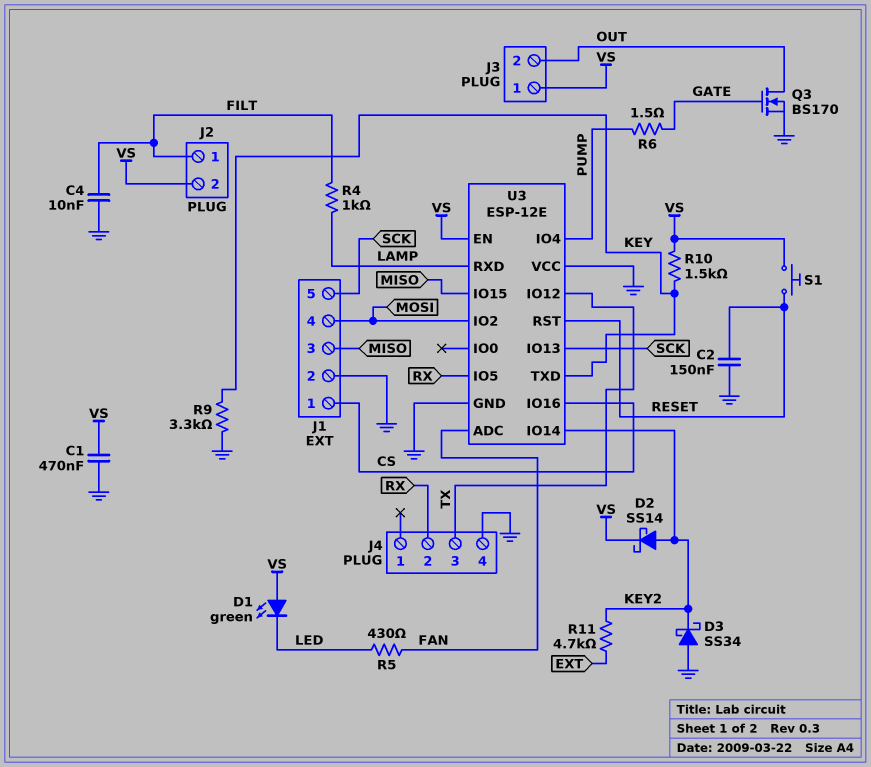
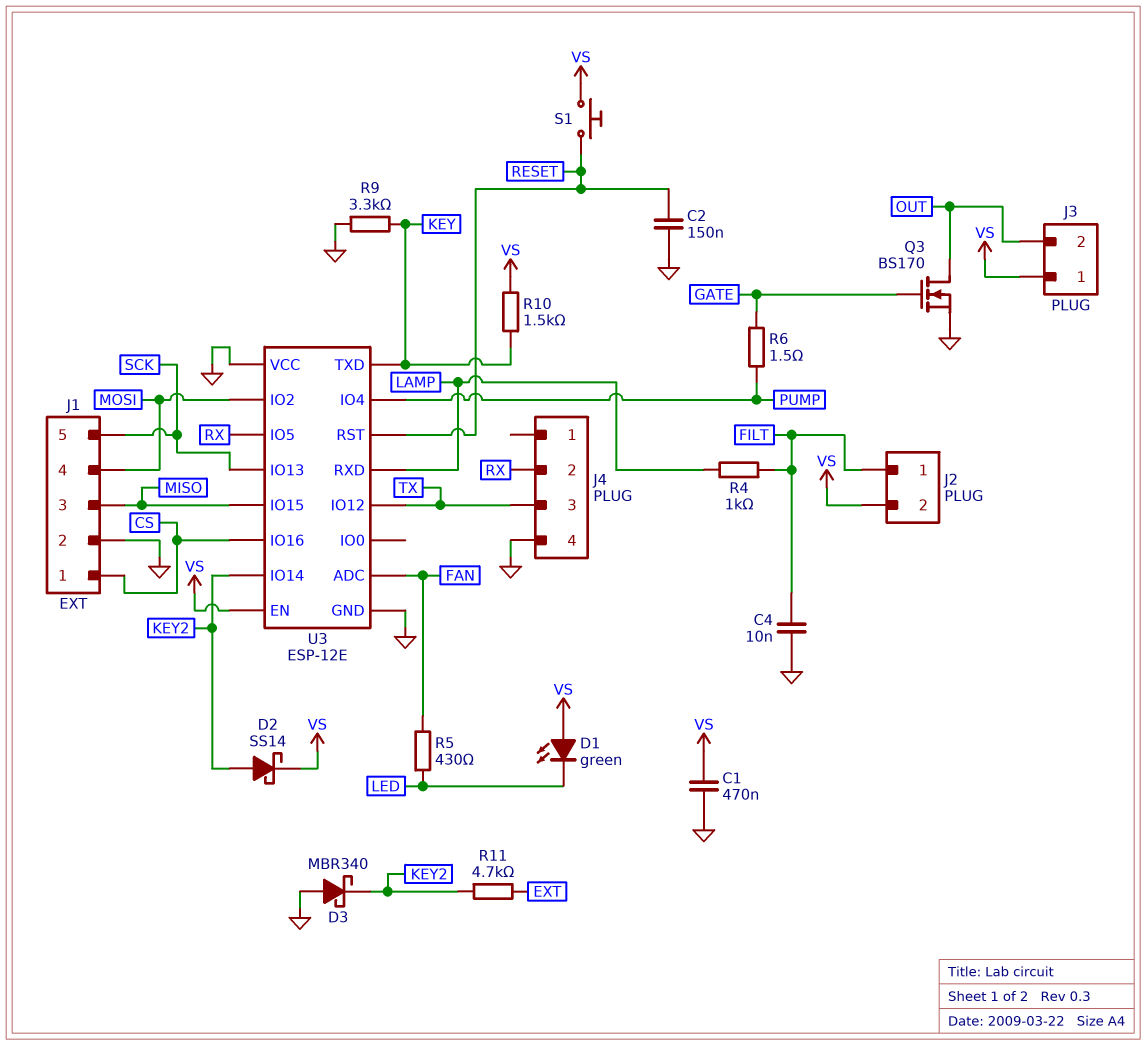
D3: schottky SS34 (A GND, K KEY2) -> schottky MBR340 (A GND, K KEY2)

